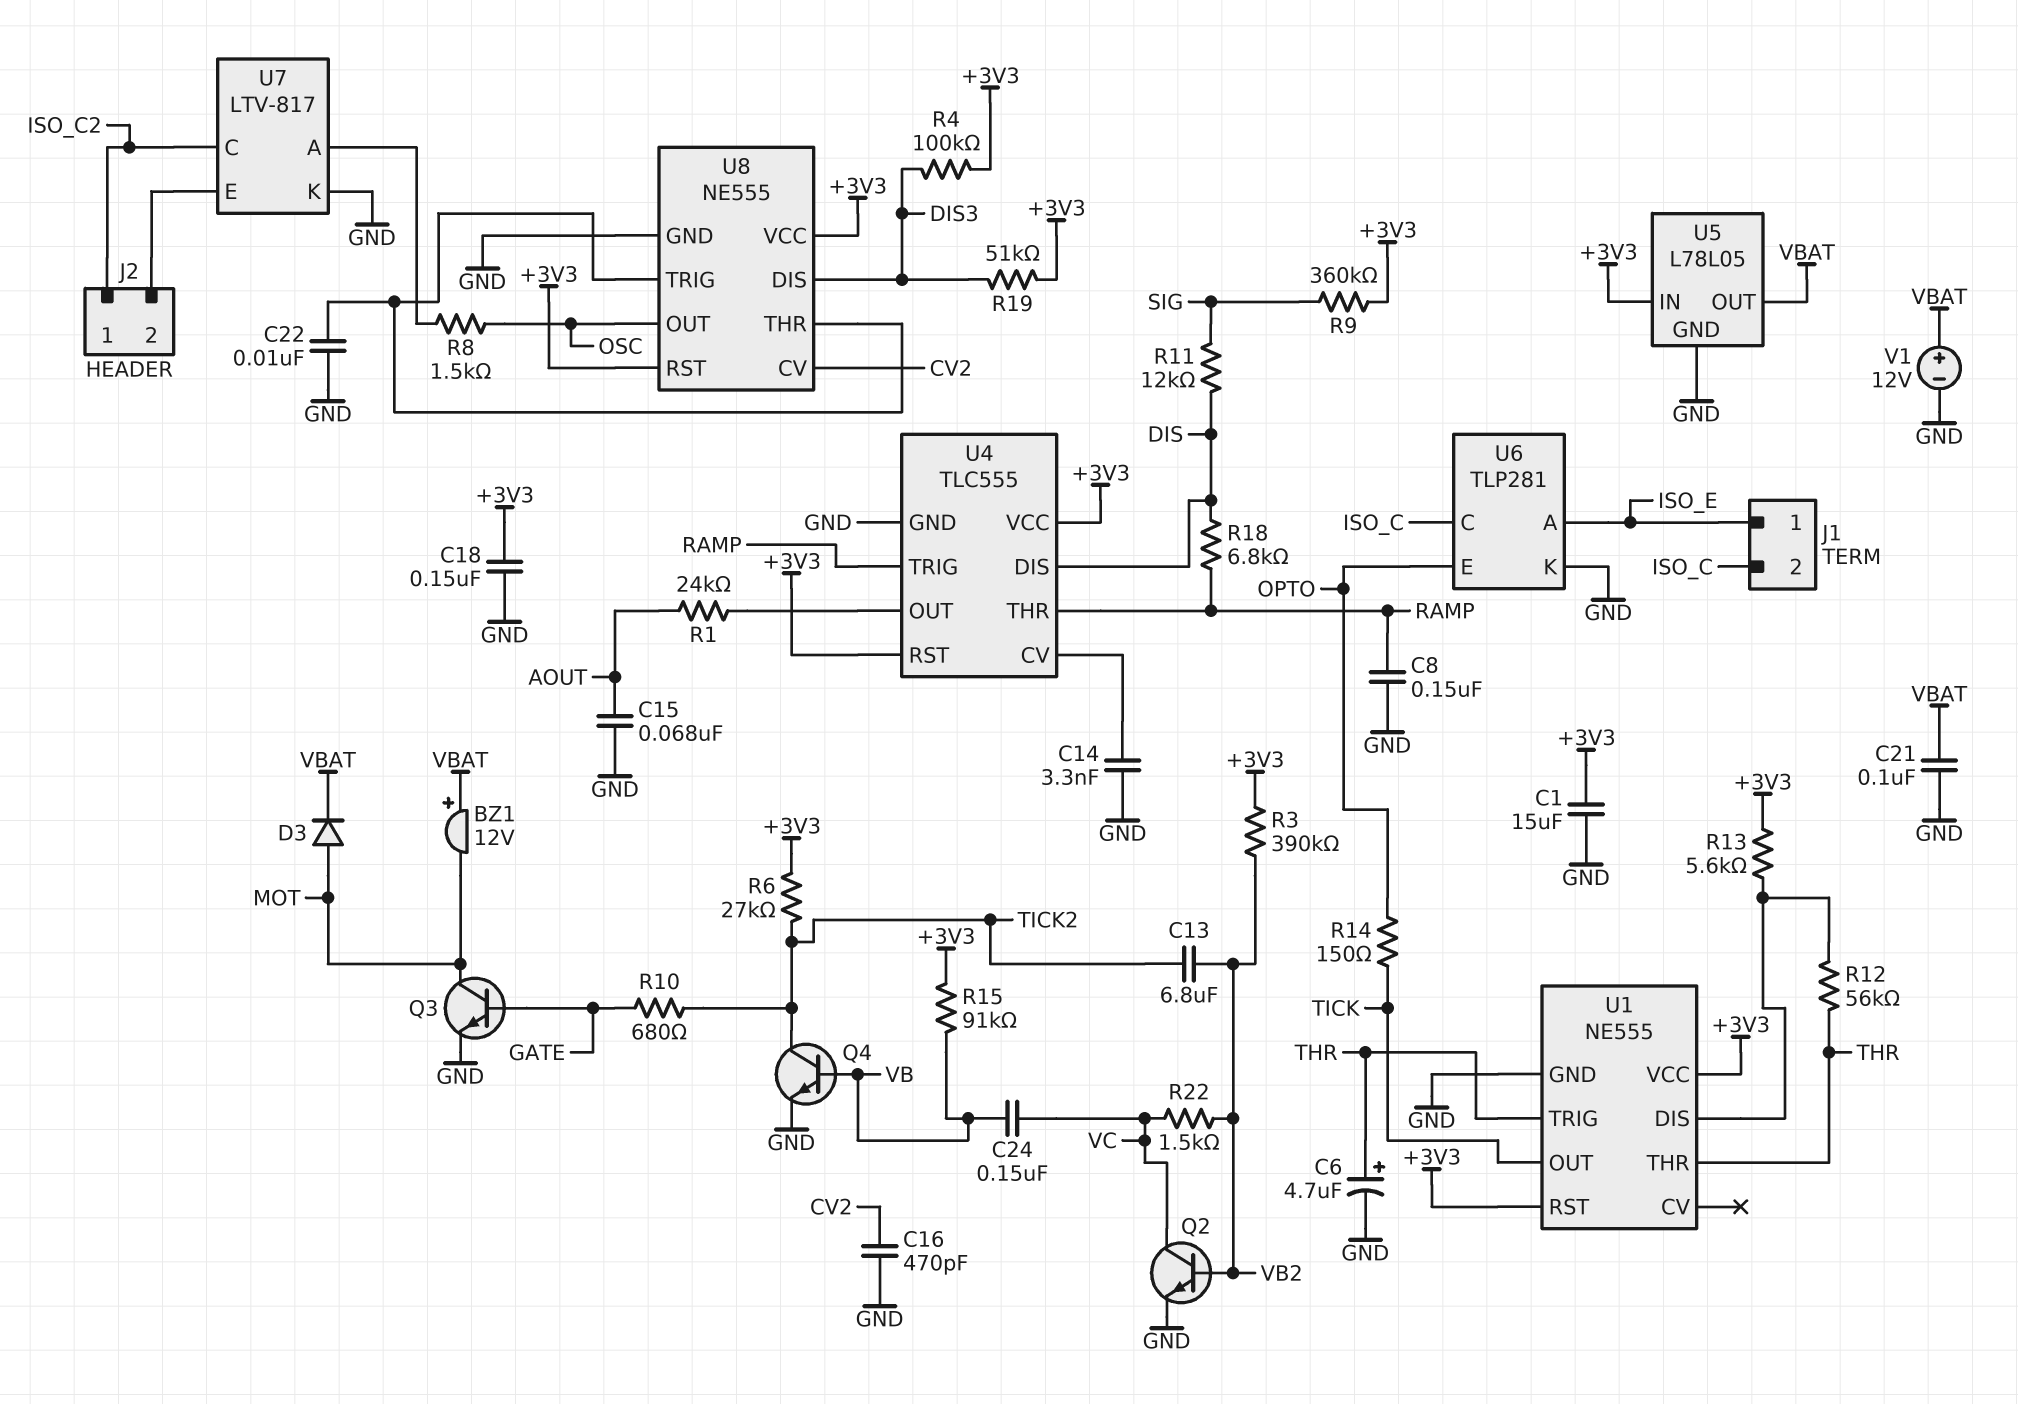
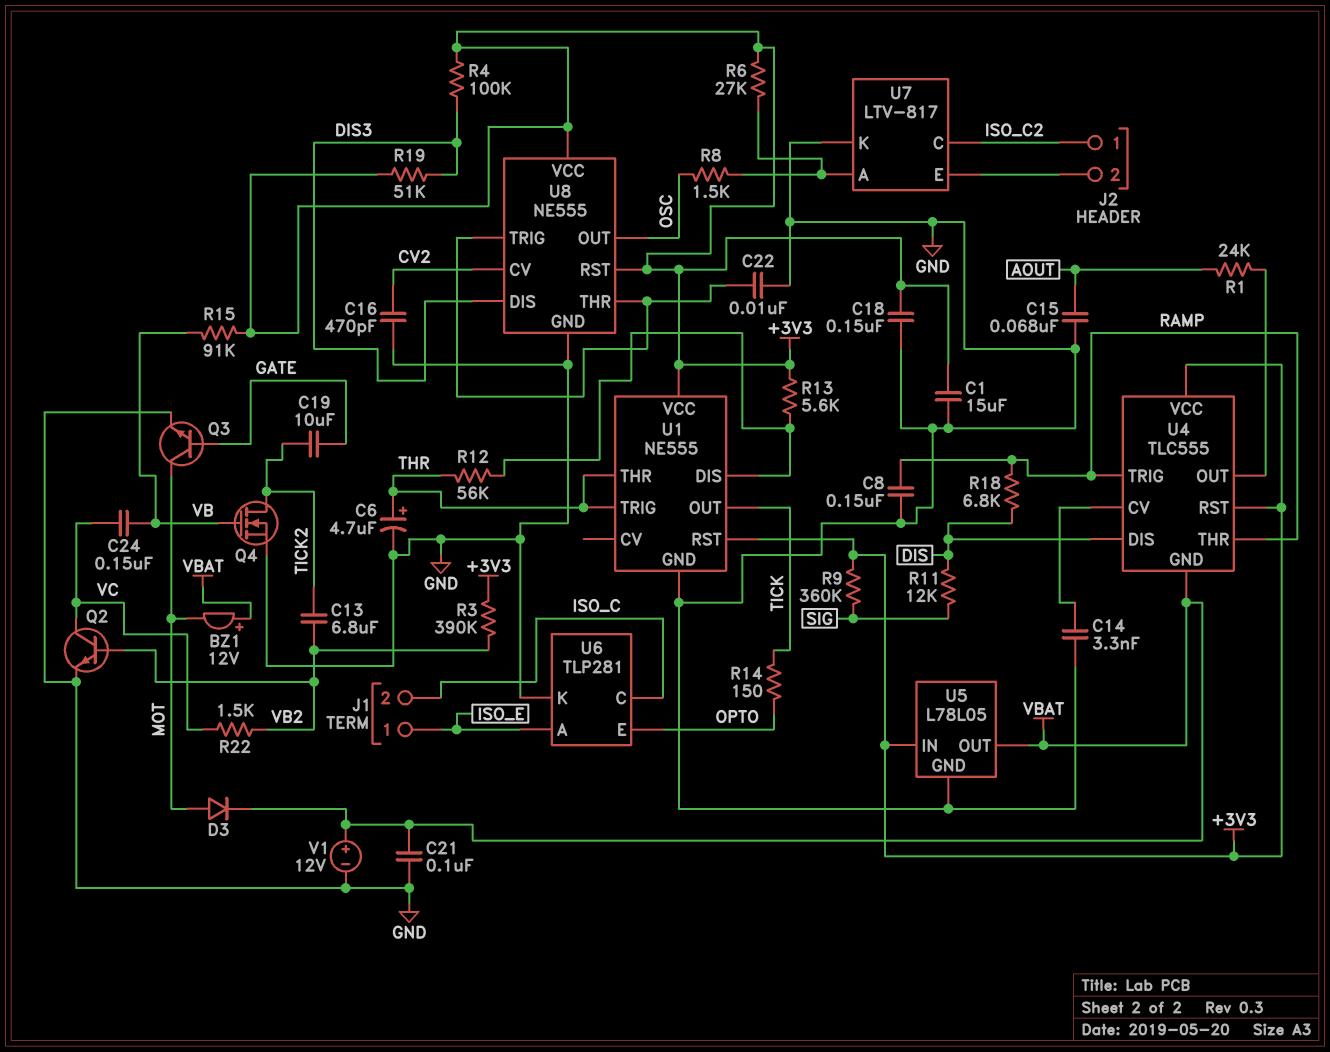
C19: none -> 10uF (GATE, TICK2)
Q4: NPN (B VB, C TICK2, E GND) -> NMOS (G VB, D TICK2, S GND)
R6: 27k (+3V3, TICK2) -> 27k (+3V3, U7/A)
R10: 680 (GATE, TICK2) -> none
U4 pin GND: GND -> VBAT

